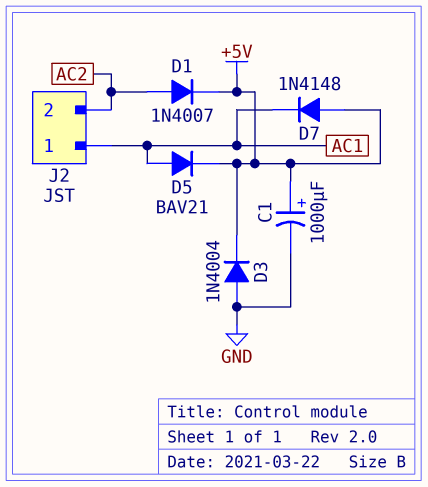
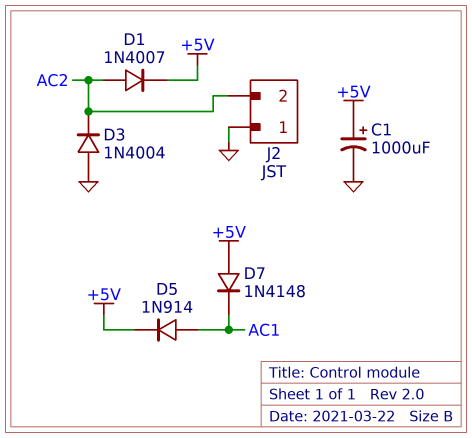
D3: diode 1N4004 (A GND, K +5V) -> diode 1N4004 (A GND, K AC2)
D5: diode BAV21 (A AC1, K +5V) -> diode 1N914 (A AC1, K +5V)
J2 pin 1: AC1 -> GND

